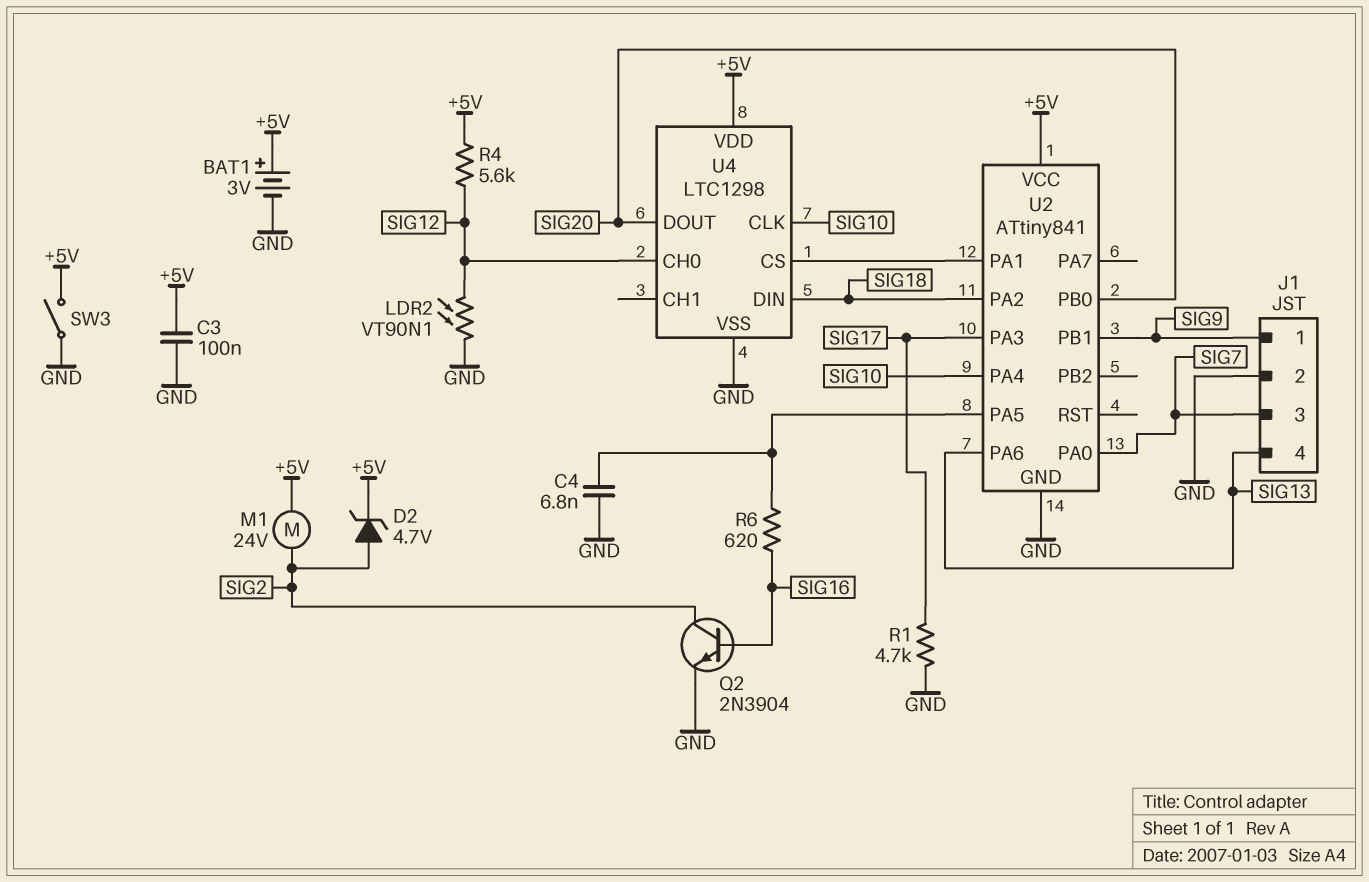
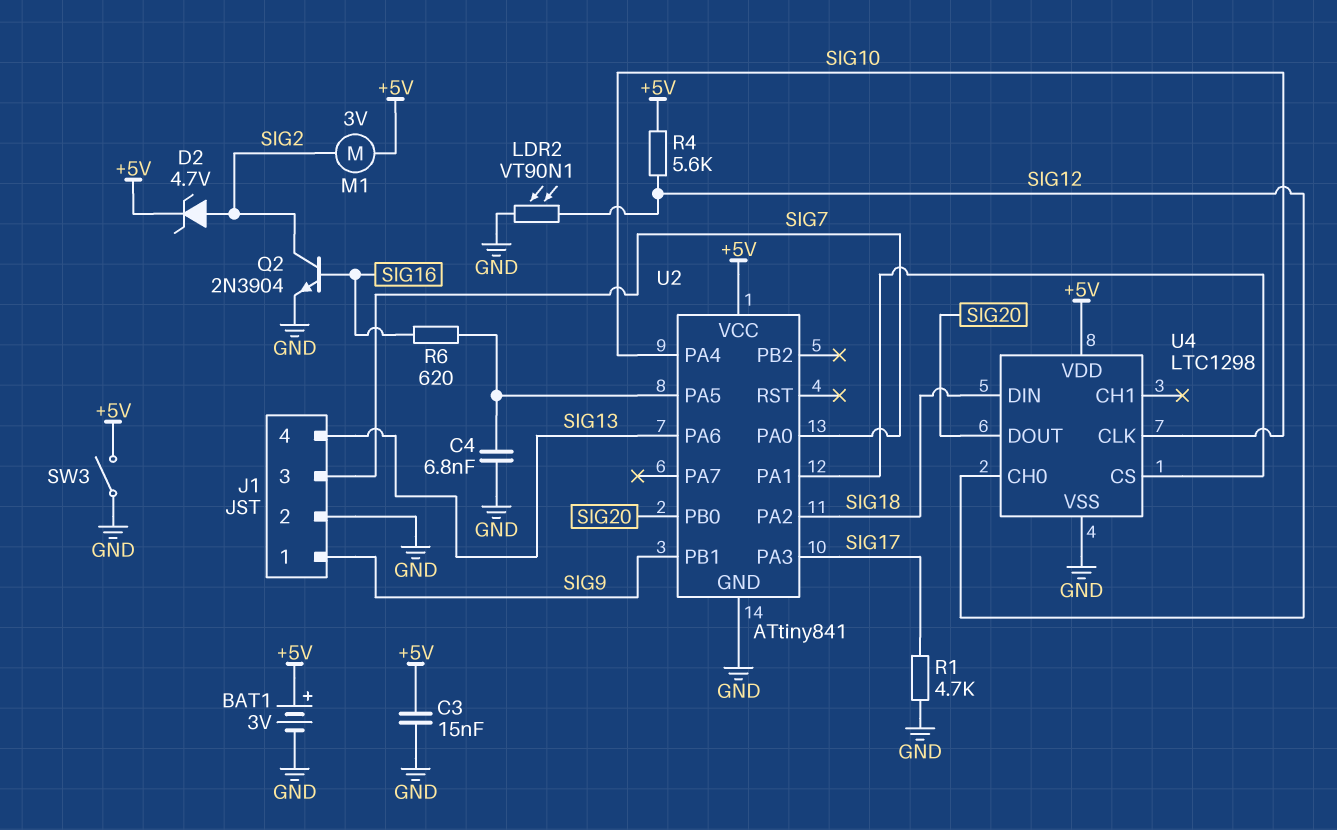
C3: 100nF (+5V, GND) -> 15nF (+5V, GND)
M1: motor 24V (+5V, SIG2) -> motor 3V (+5V, SIG2)

